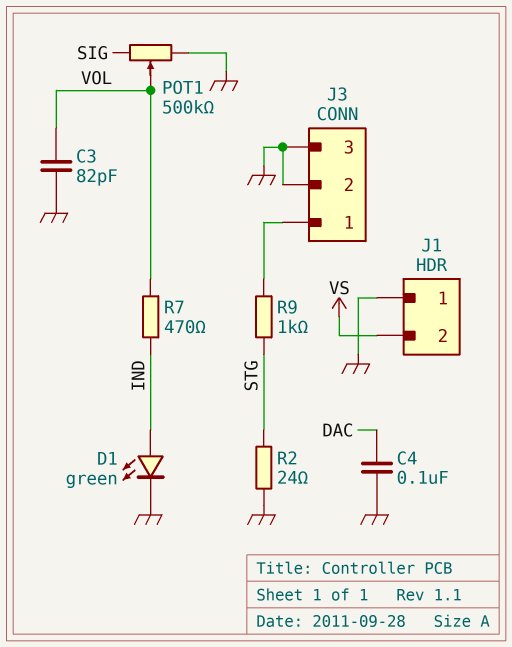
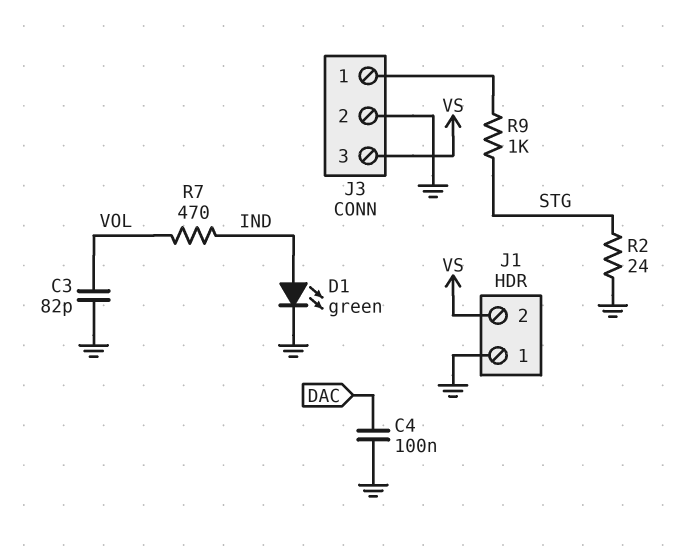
J3 pin 3: GND -> VS
POT1: 500k (GND, SIG, wiper VOL) -> none

